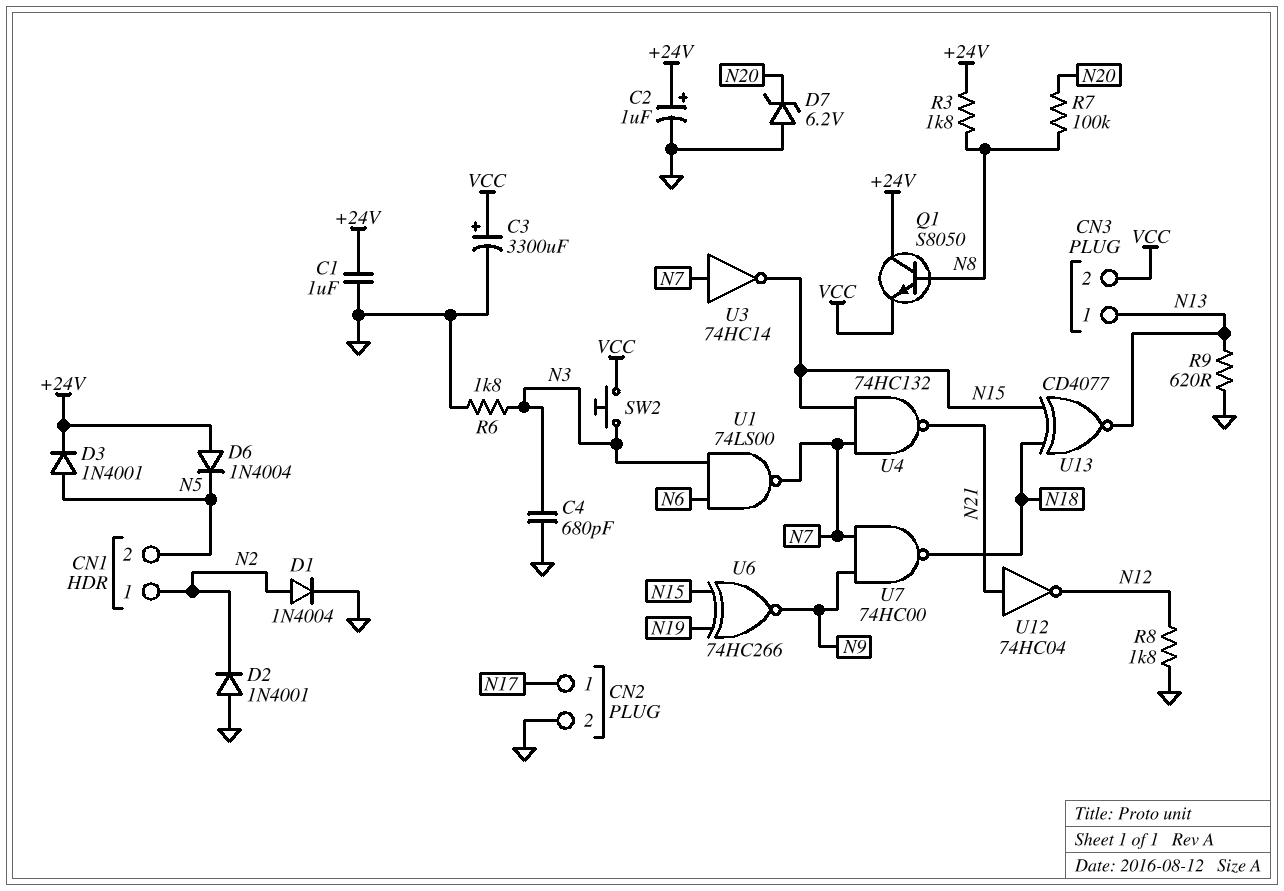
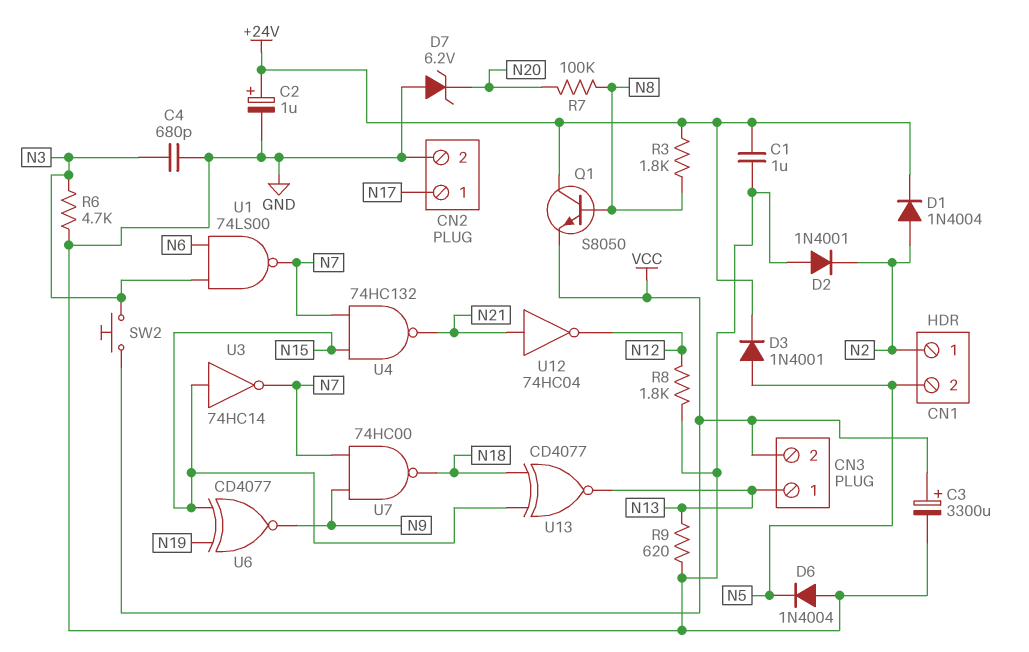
D1: diode 1N4004 (A N2, K GND) -> diode 1N4004 (A N2, K +24V)
D6: diode 1N4004 (A +24V, K N5) -> diode 1N4004 (A GND, K N5)
R6: 1.8k (GND, N3) -> 4.7k (GND, N3)
U3: NOT 74HC14 (in N7, out N15) -> NOT 74HC14 (in N15, out N7)
U6: XNOR 74HC266 (in N15, in N19, out N9) -> XNOR CD4077 (in N15, in N19, out N9)

